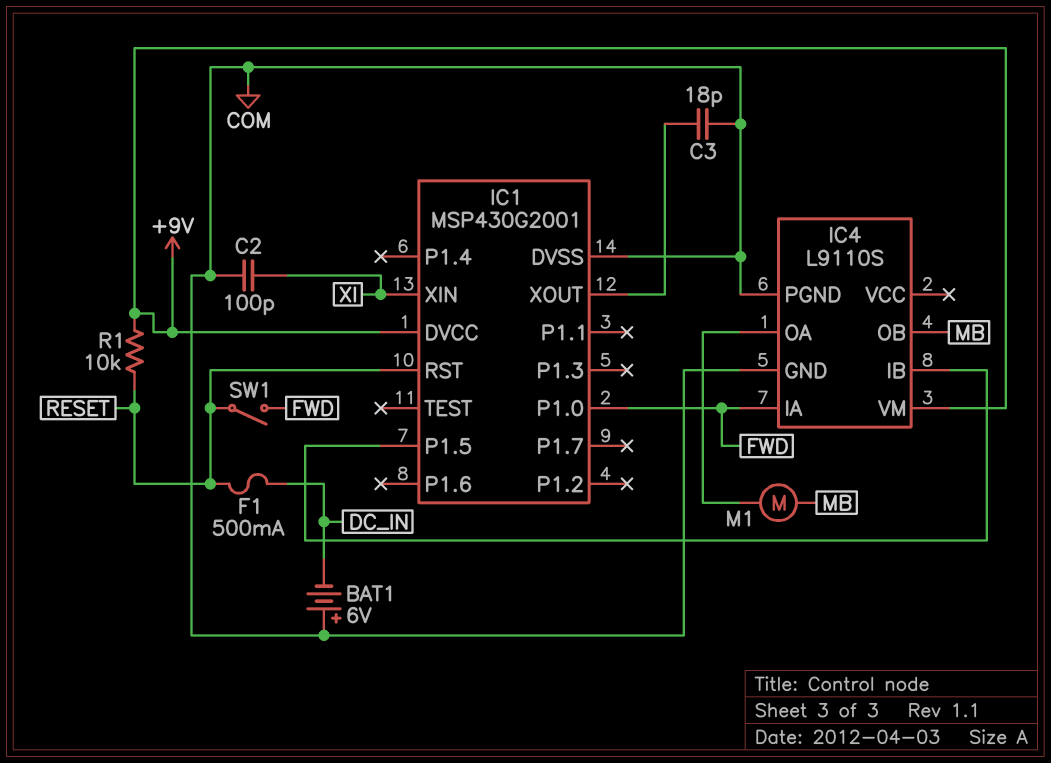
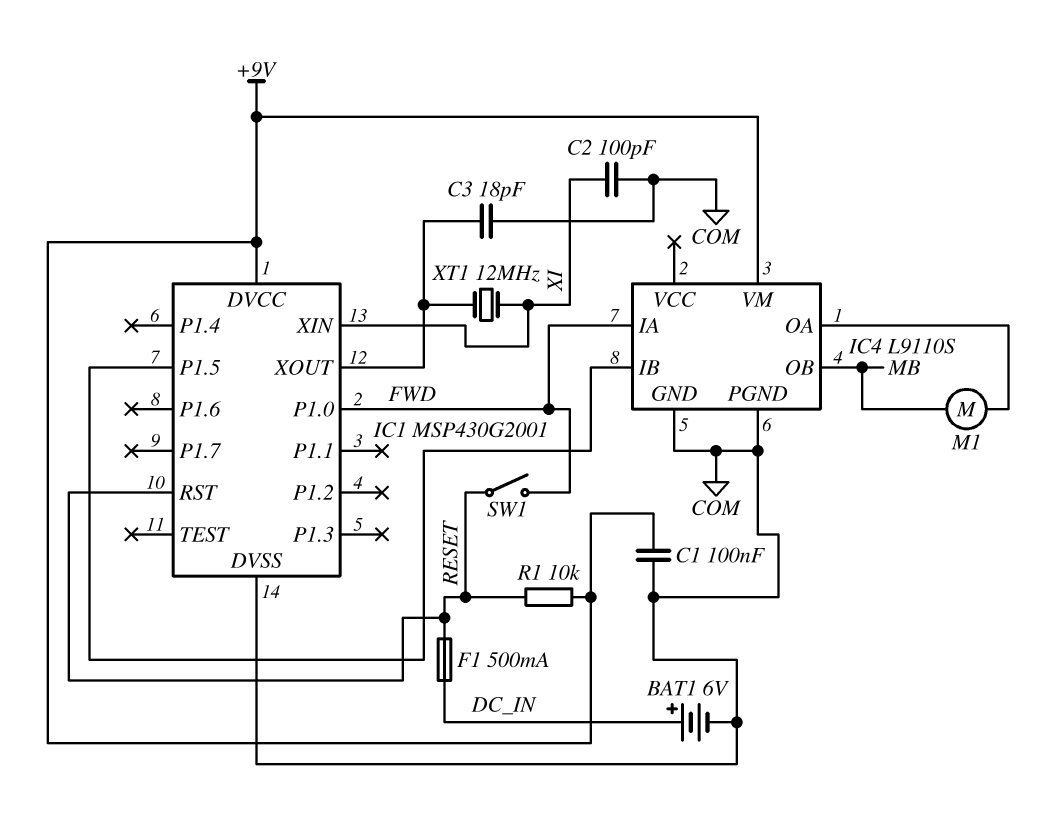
BAT1: 6V (plus COM, minus DC_IN) -> 6V (plus DC_IN, minus COM)
C1: none -> 100nF (+9V, COM)
XT1: none -> 12MHz (IC1/XOUT, XI)

